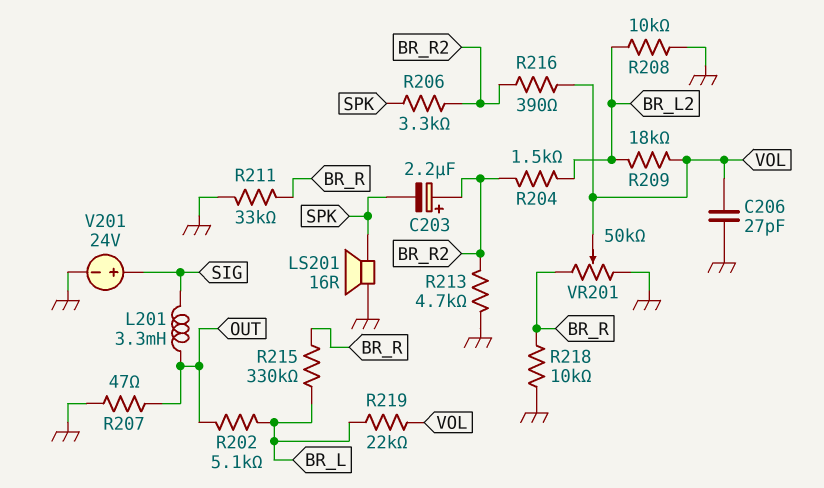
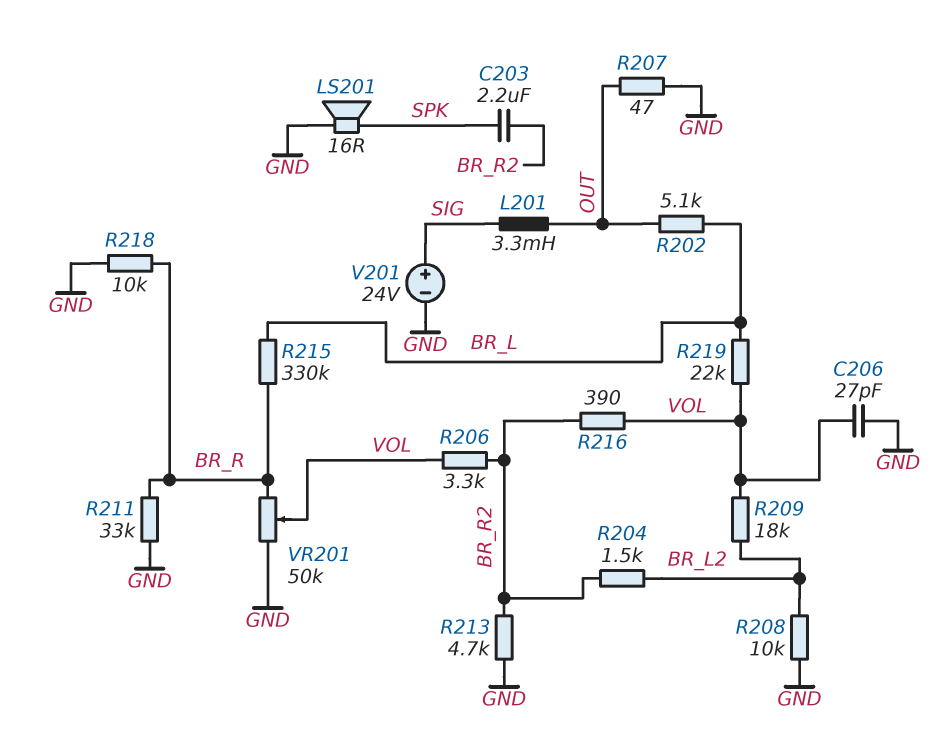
C203: 2.2uF (plus BR_R2, minus SPK) -> 2.2uF (BR_R2, SPK)
R206: 3.3k (BR_R2, SPK) -> 3.3k (BR_R2, VOL)

